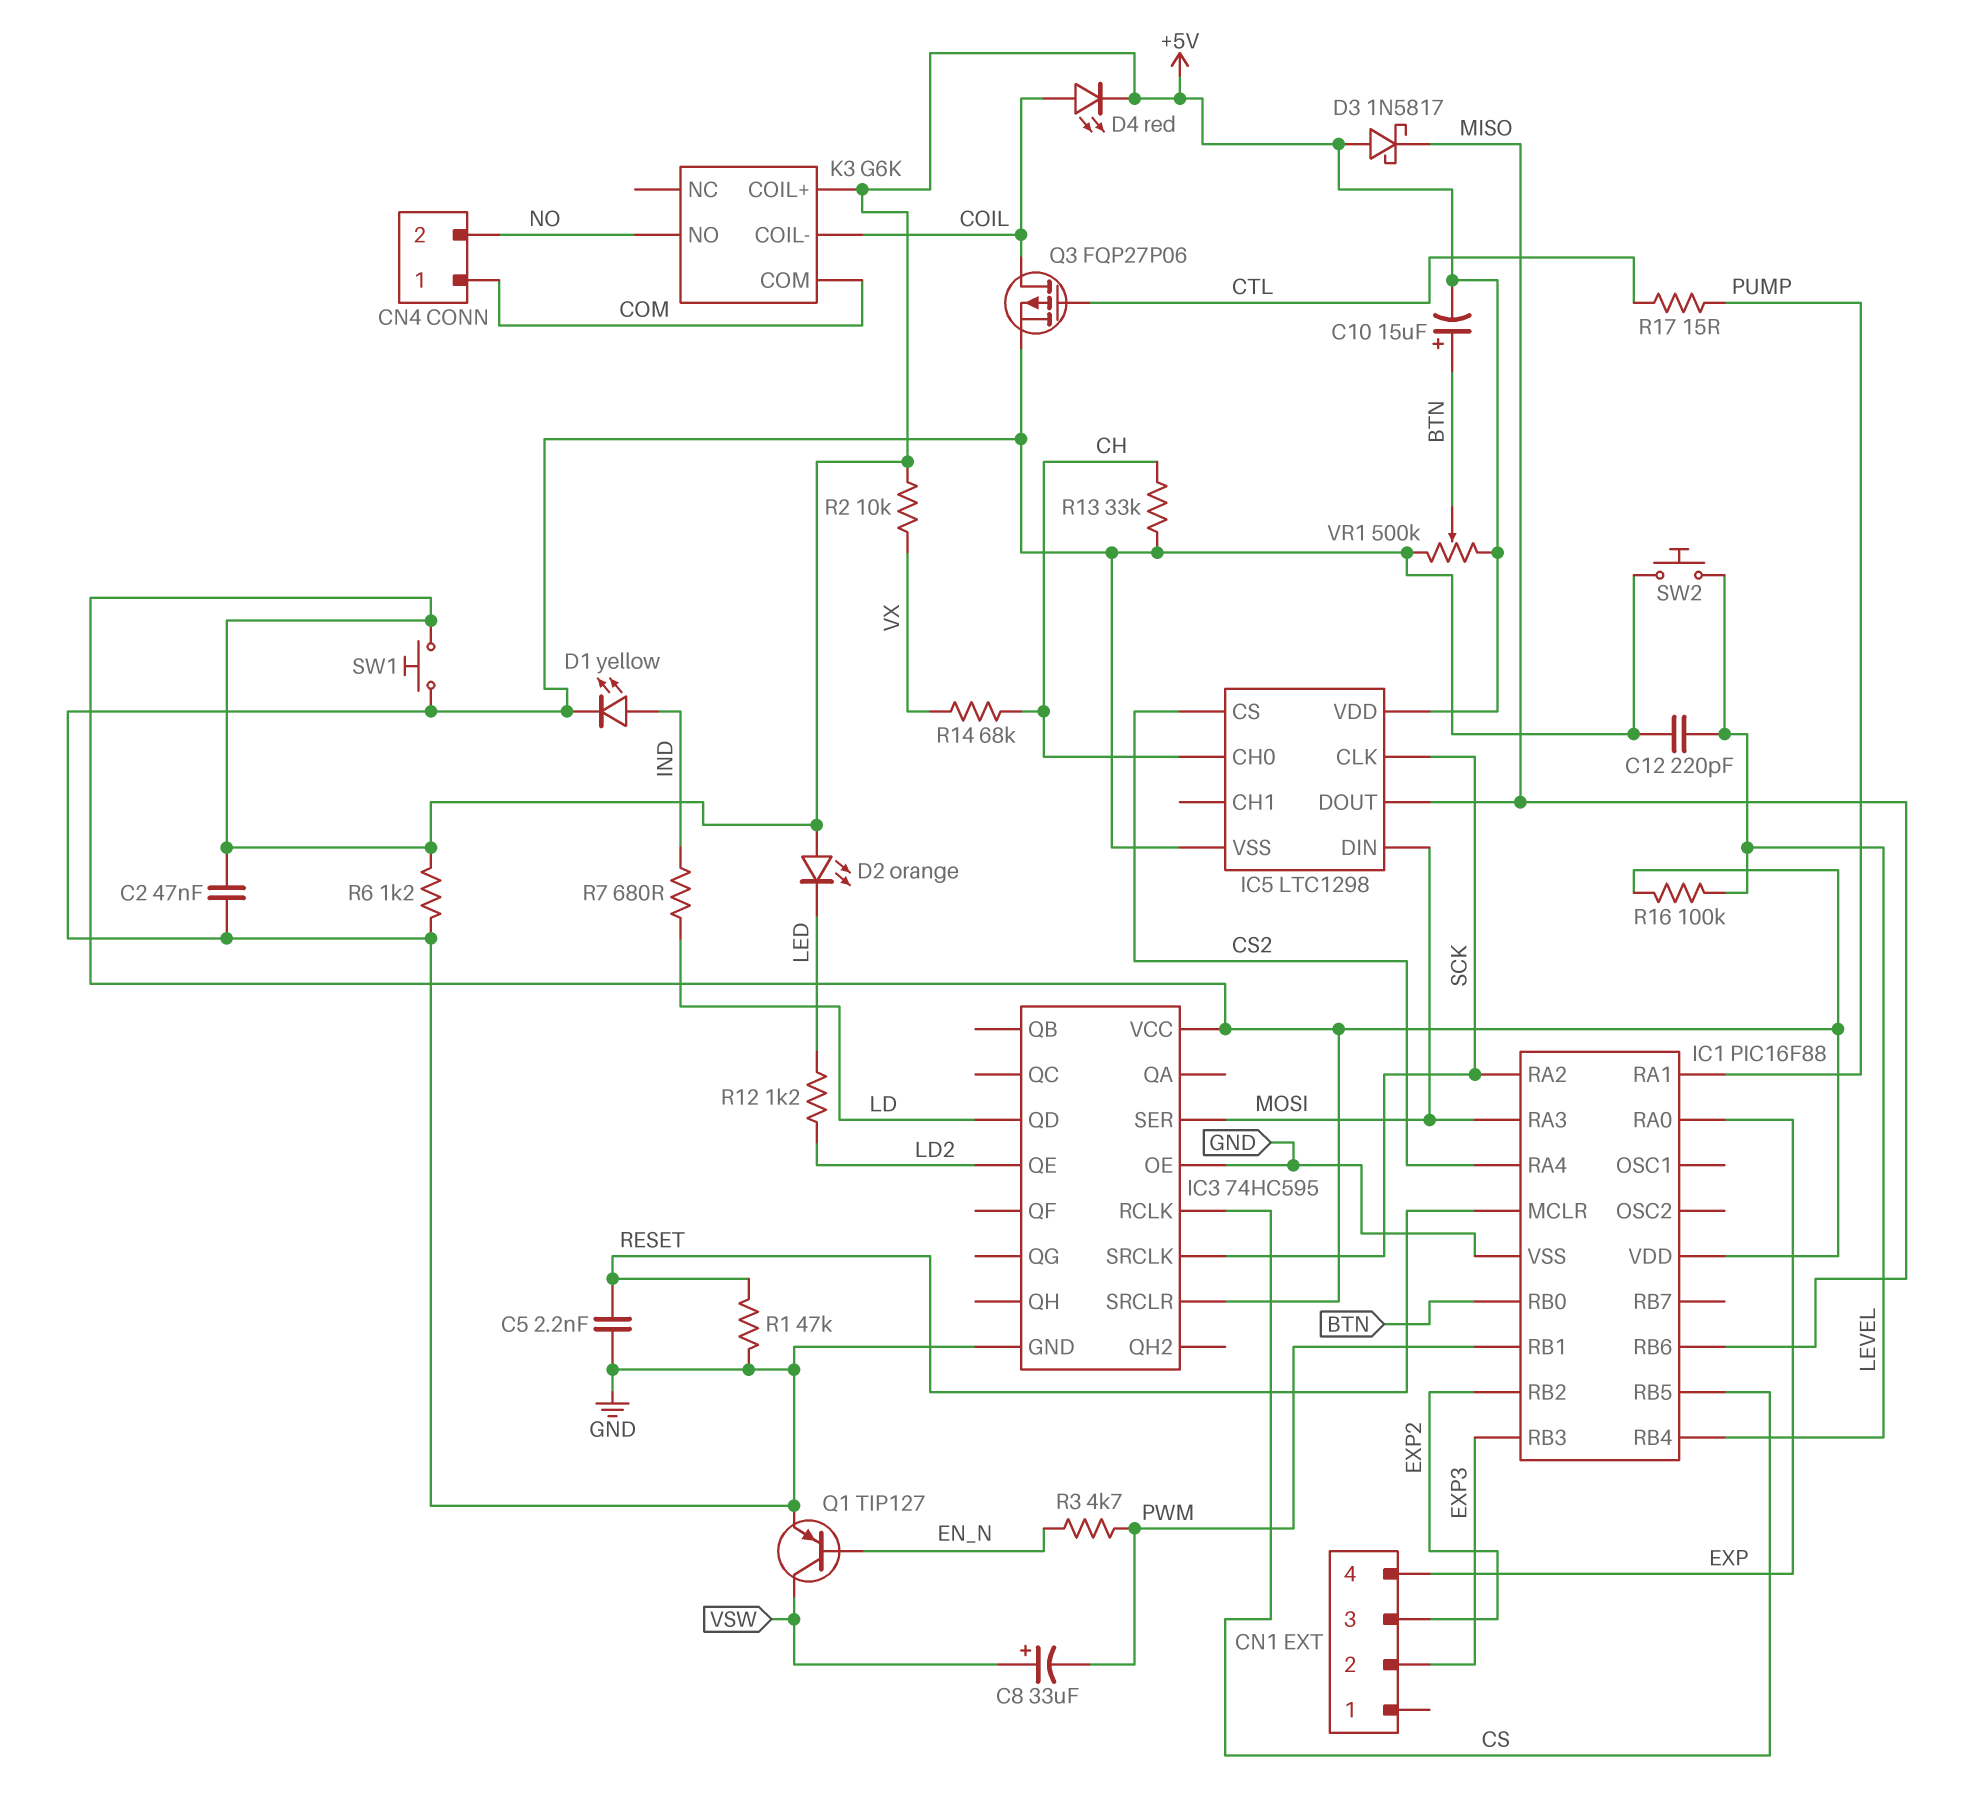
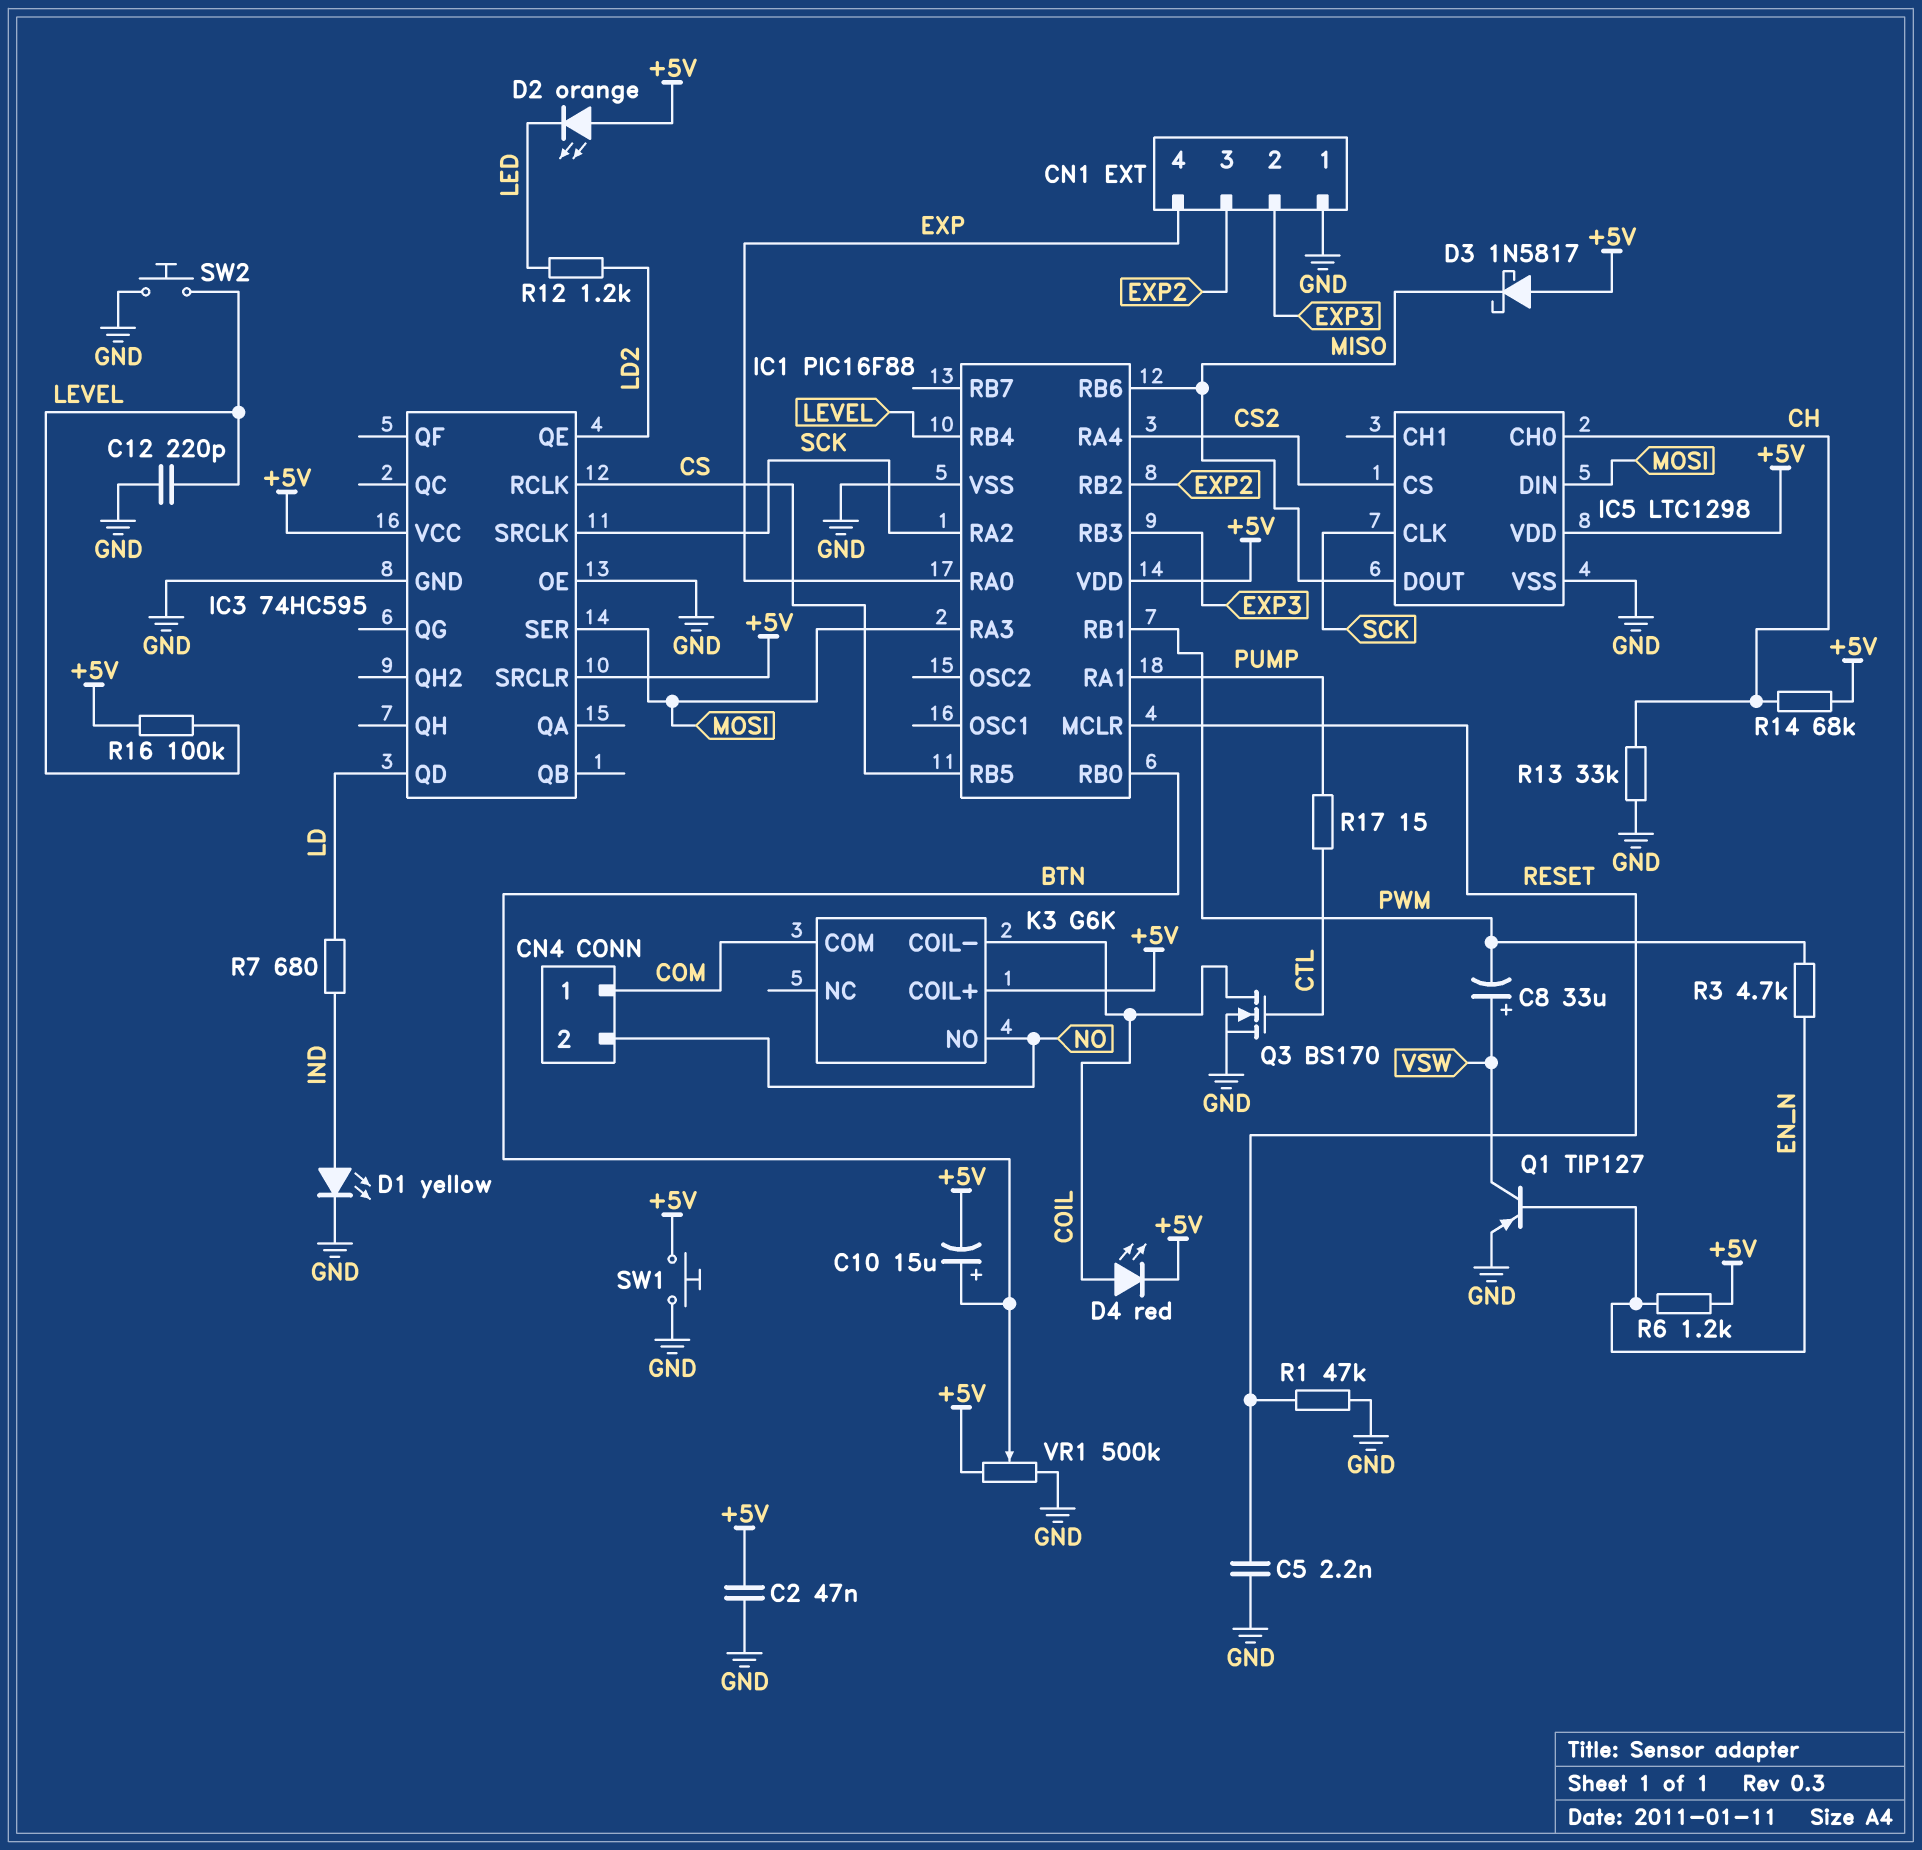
CN1 pin 1: none -> GND
Q3: PMOS FQP27P06 (G CTL, D COIL, S GND) -> NMOS BS170 (G CTL, D COIL, S GND)
R2: 10k (+5V, VX) -> none
R6: 1.2k (+5V, GND) -> 1.2k (+5V, EN_N)
R14: 68k (CH, VX) -> 68k (+5V, CH)

